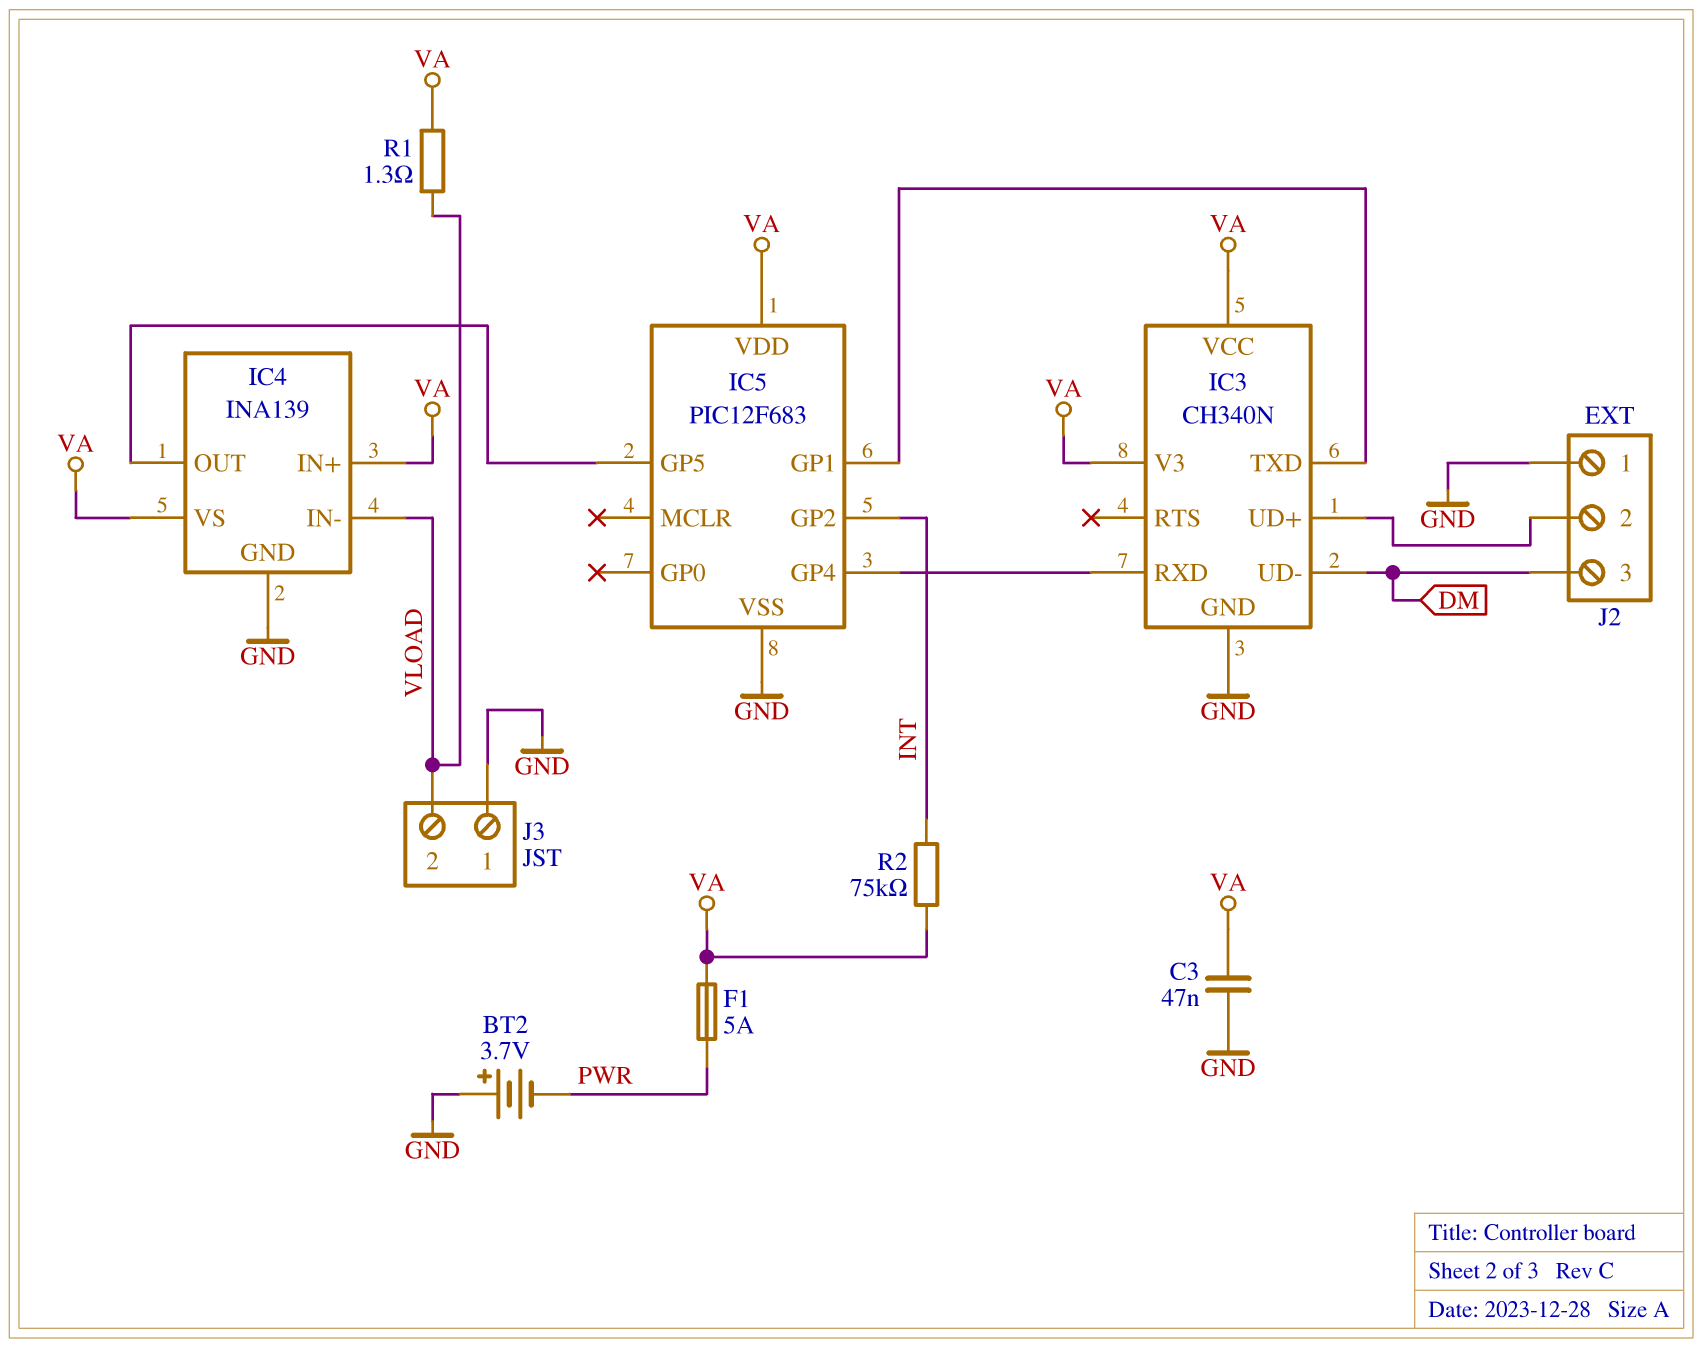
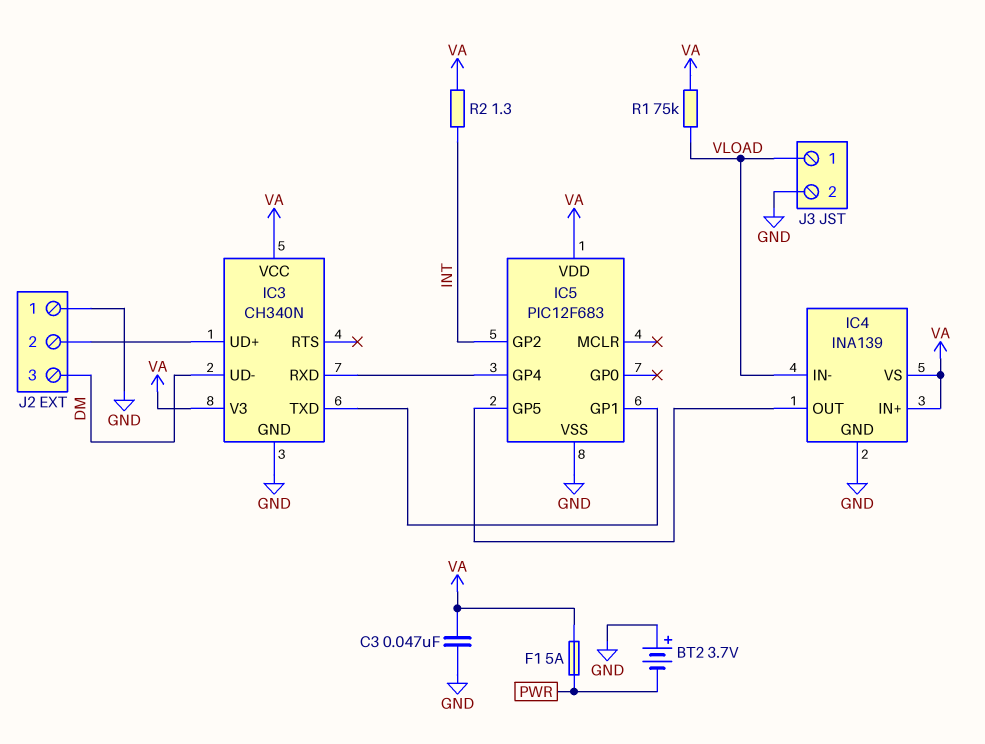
J3 pin 1: GND -> VLOAD
J3 pin 2: VLOAD -> GND
R1: 1.3 (VA, VLOAD) -> 75k (VA, VLOAD)
R2: 75k (INT, VA) -> 1.3 (INT, VA)

